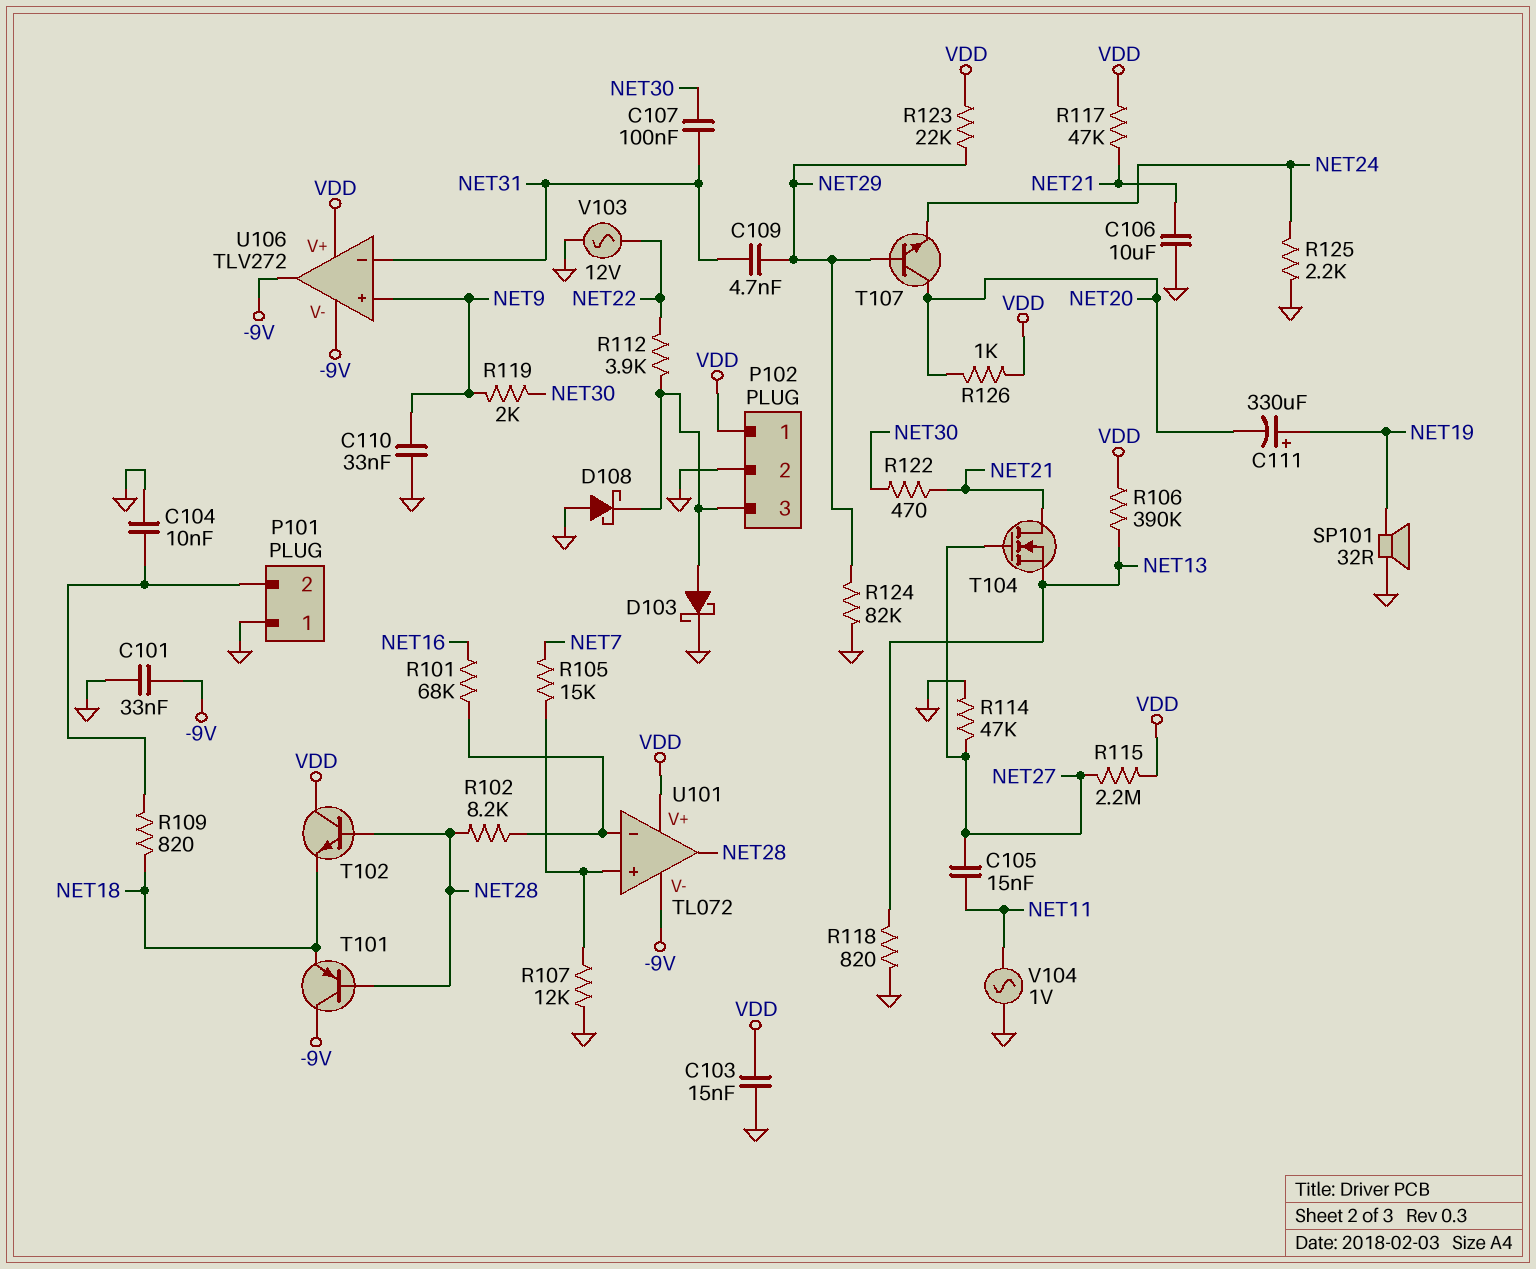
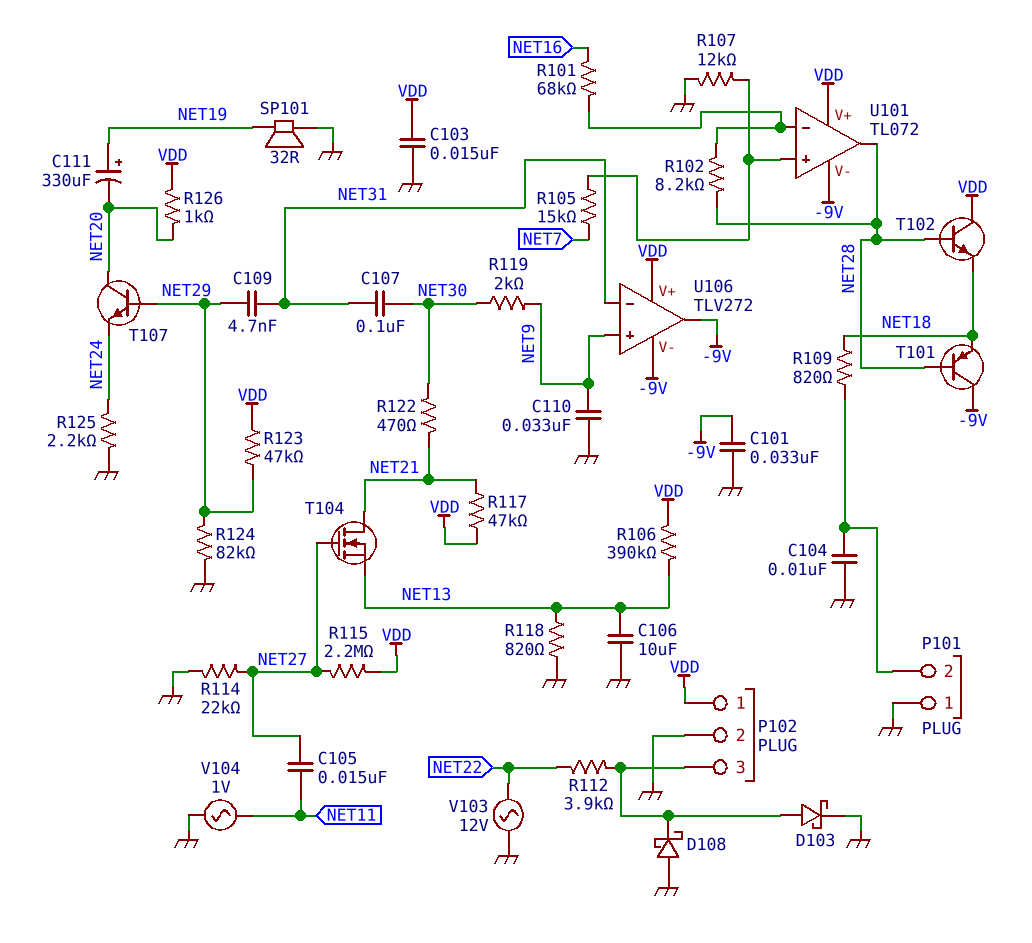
C106: 10uF (GND, NET21) -> 10uF (GND, NET13)
R114: 47k (GND, NET27) -> 22k (GND, NET27)
R123: 22k (NET29, VDD) -> 47k (NET29, VDD)

